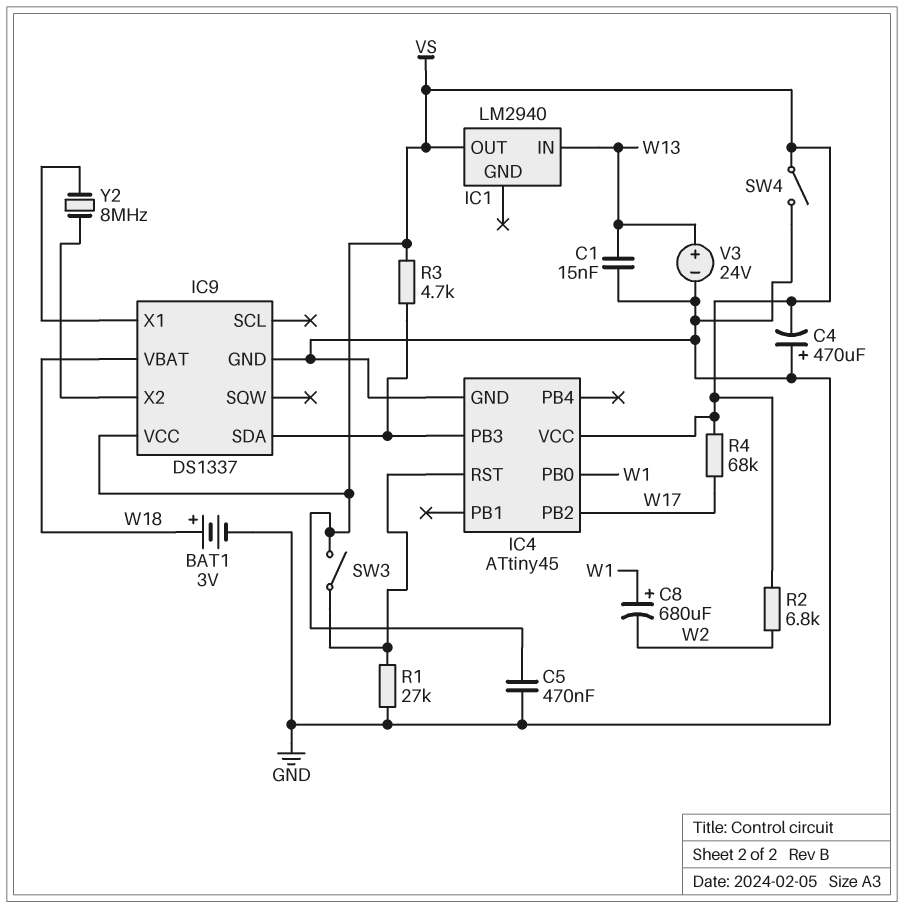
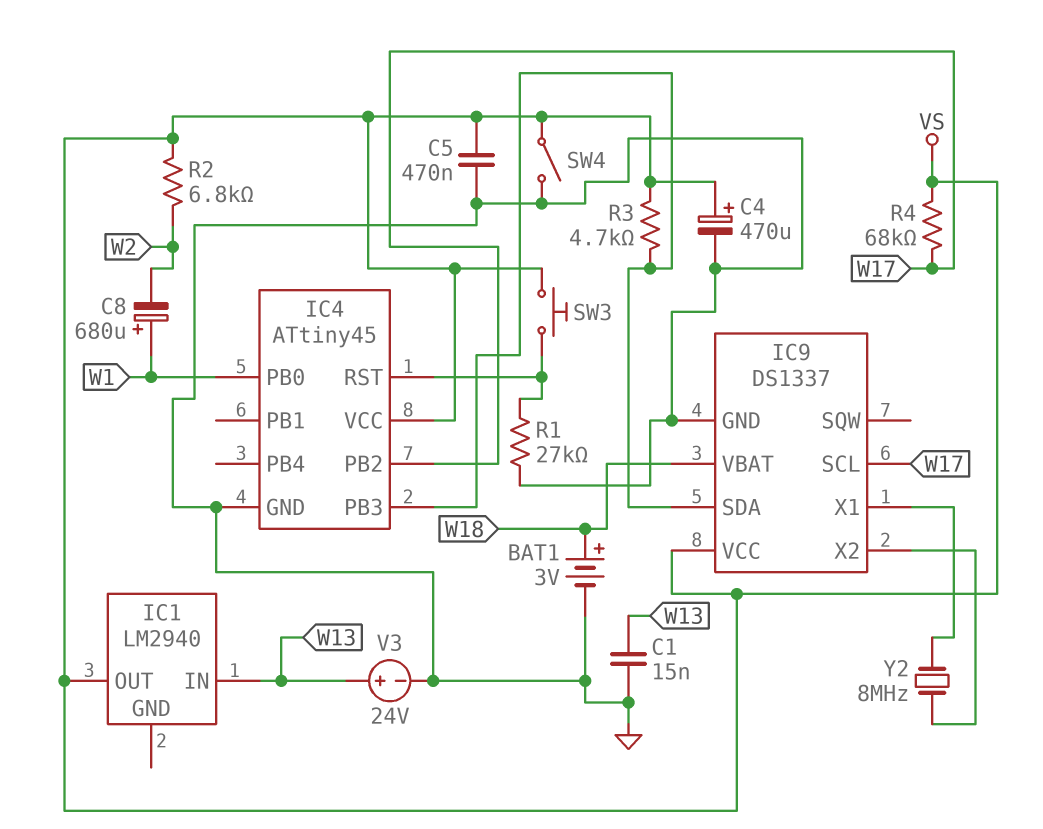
C4: 470uF (plus GND, minus VS) -> 470uF (plus VS, minus GND)
IC9 pin SCL: none -> W17
SW3: switch (IC4/RST, VS) -> button (IC4/RST, VS)

